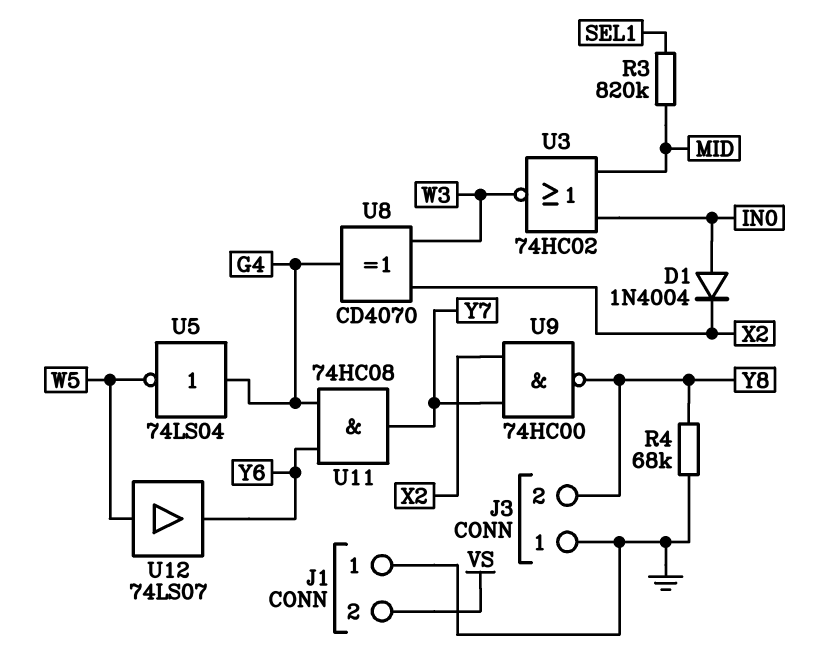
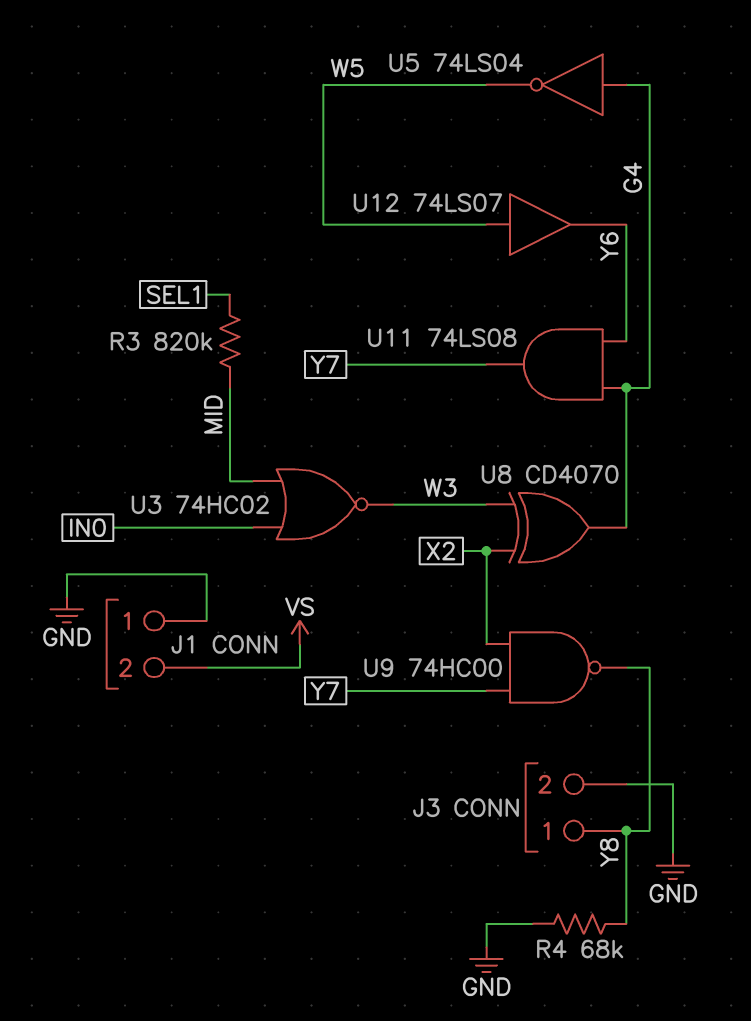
D1: diode 1N4004 (A IN0, K X2) -> none
J3 pin 1: GND -> Y8
J3 pin 2: Y8 -> GND
U11: AND 74HC08 (in G4, in Y6, out Y7) -> AND 74LS08 (in G4, in Y6, out Y7)

